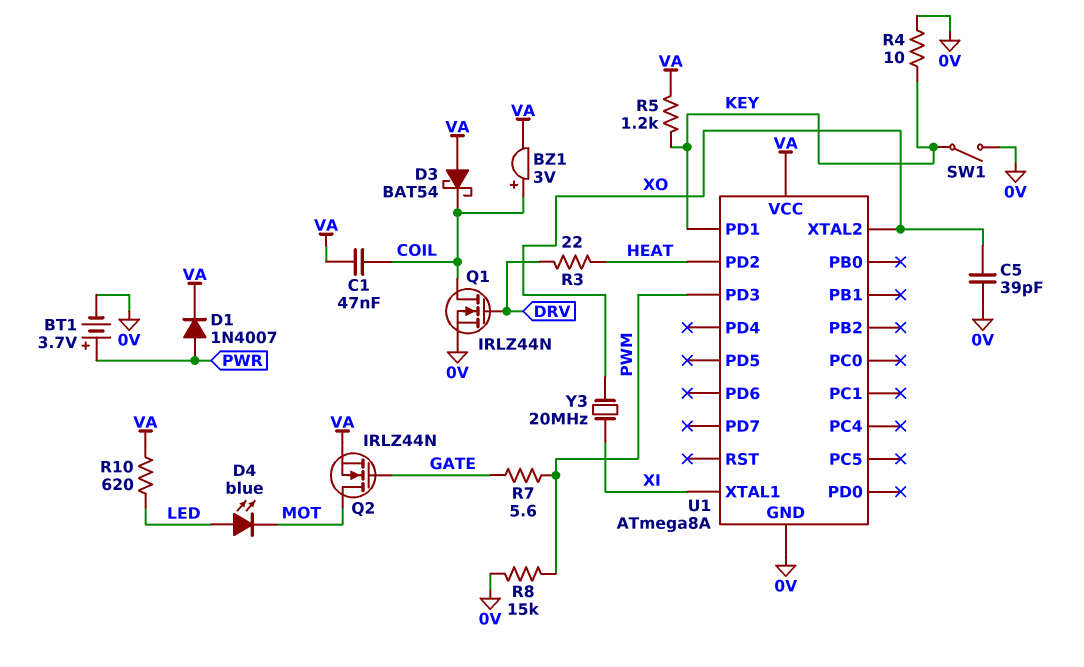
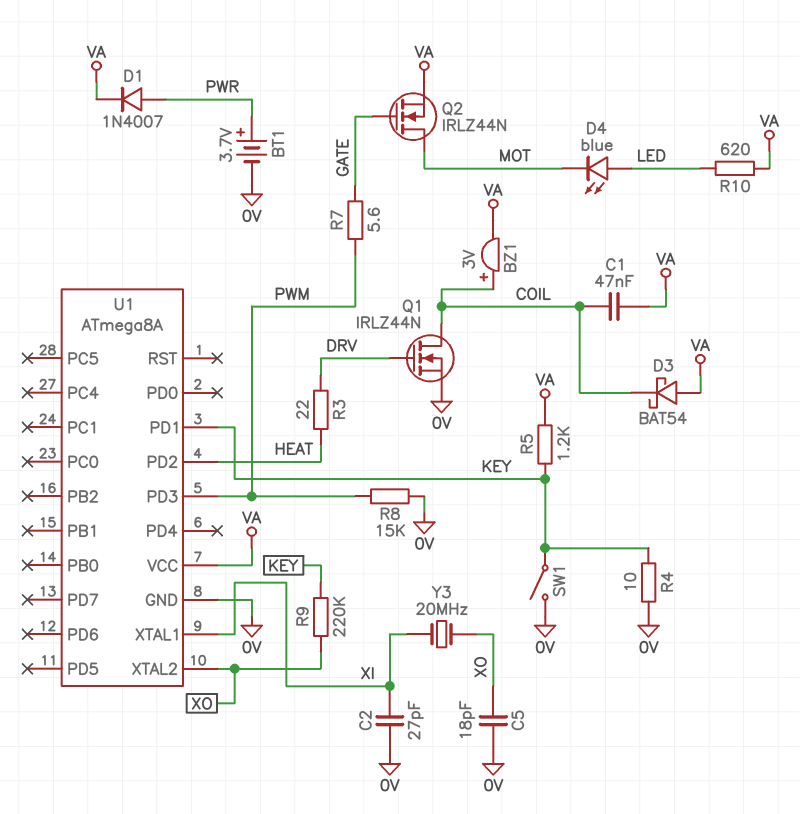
C2: none -> 27pF (0V, XI)
C5: 39pF (0V, XO) -> 18pF (0V, XO)
R9: none -> 220k (KEY, XO)

